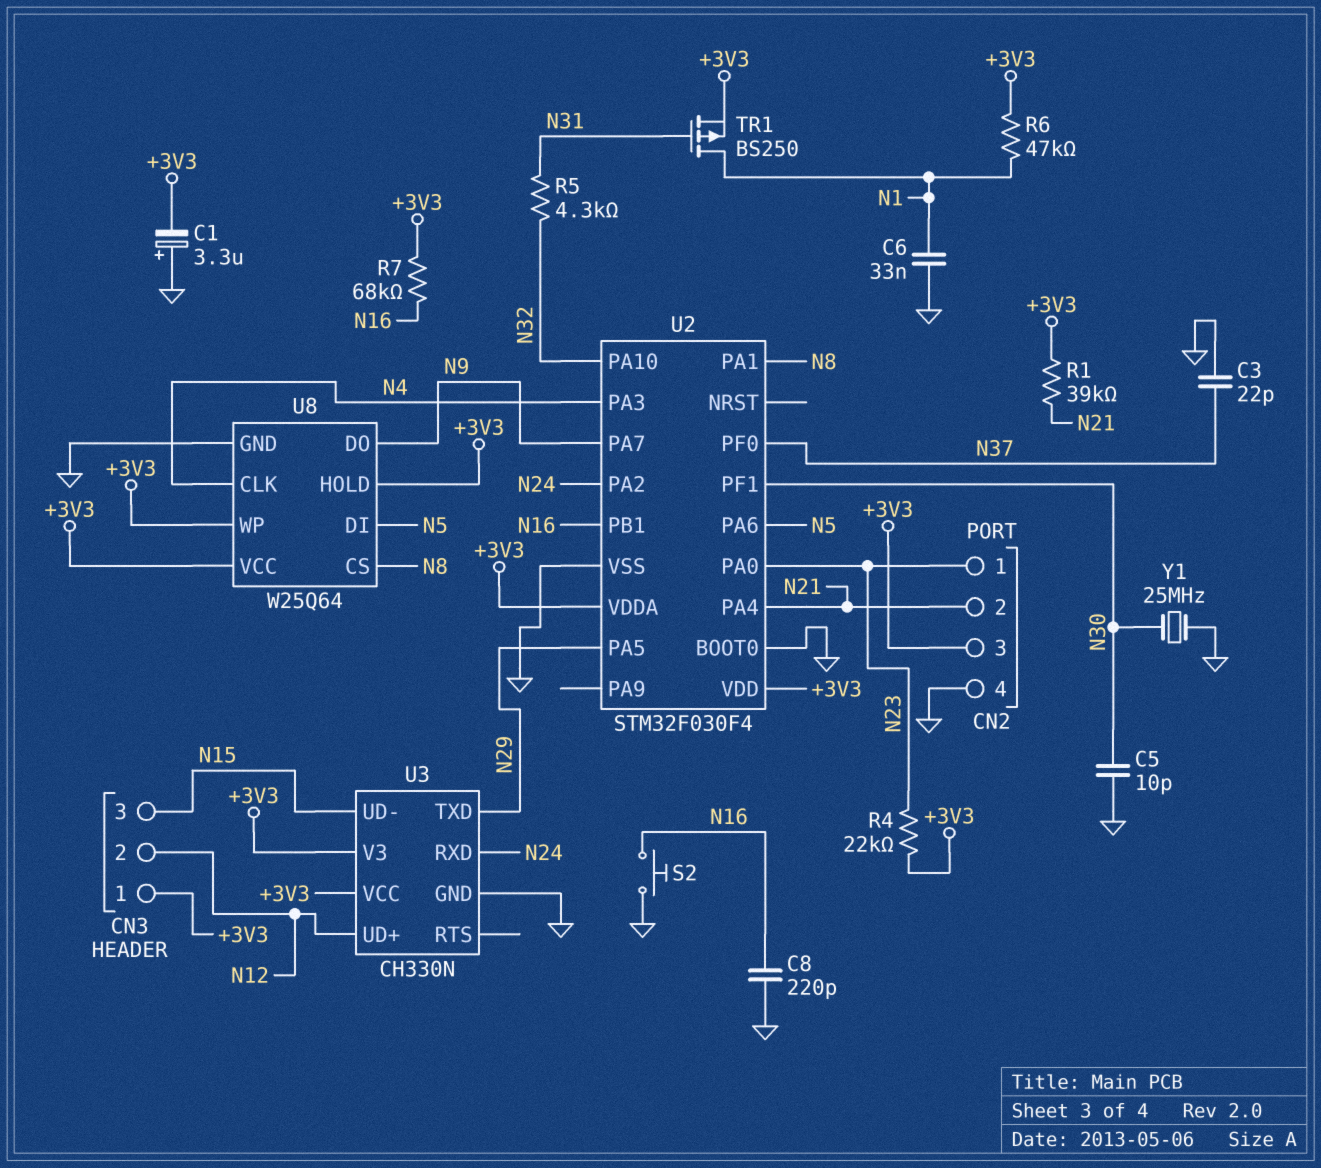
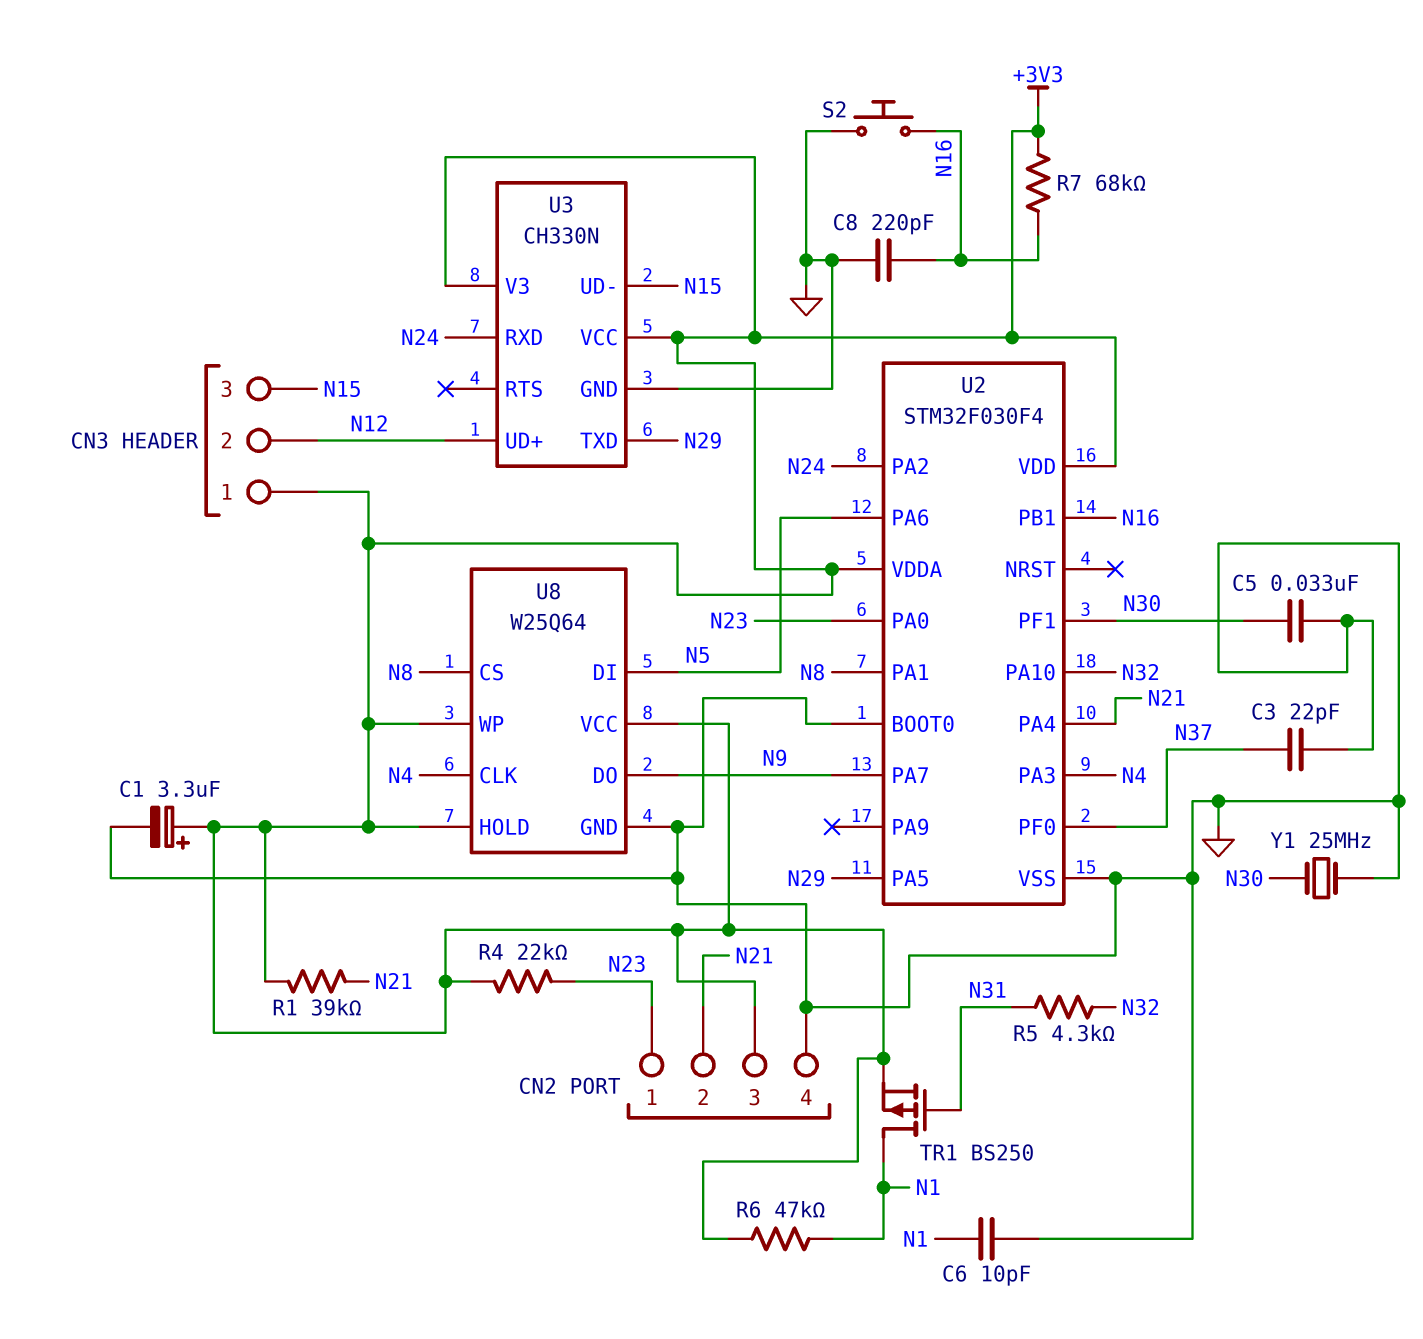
C1: 3.3uF (plus GND, minus +3V3) -> 3.3uF (plus +3V3, minus GND)
C5: 10pF (GND, N30) -> 33nF (GND, N30)
C6: 33nF (GND, N1) -> 10pF (GND, N1)

